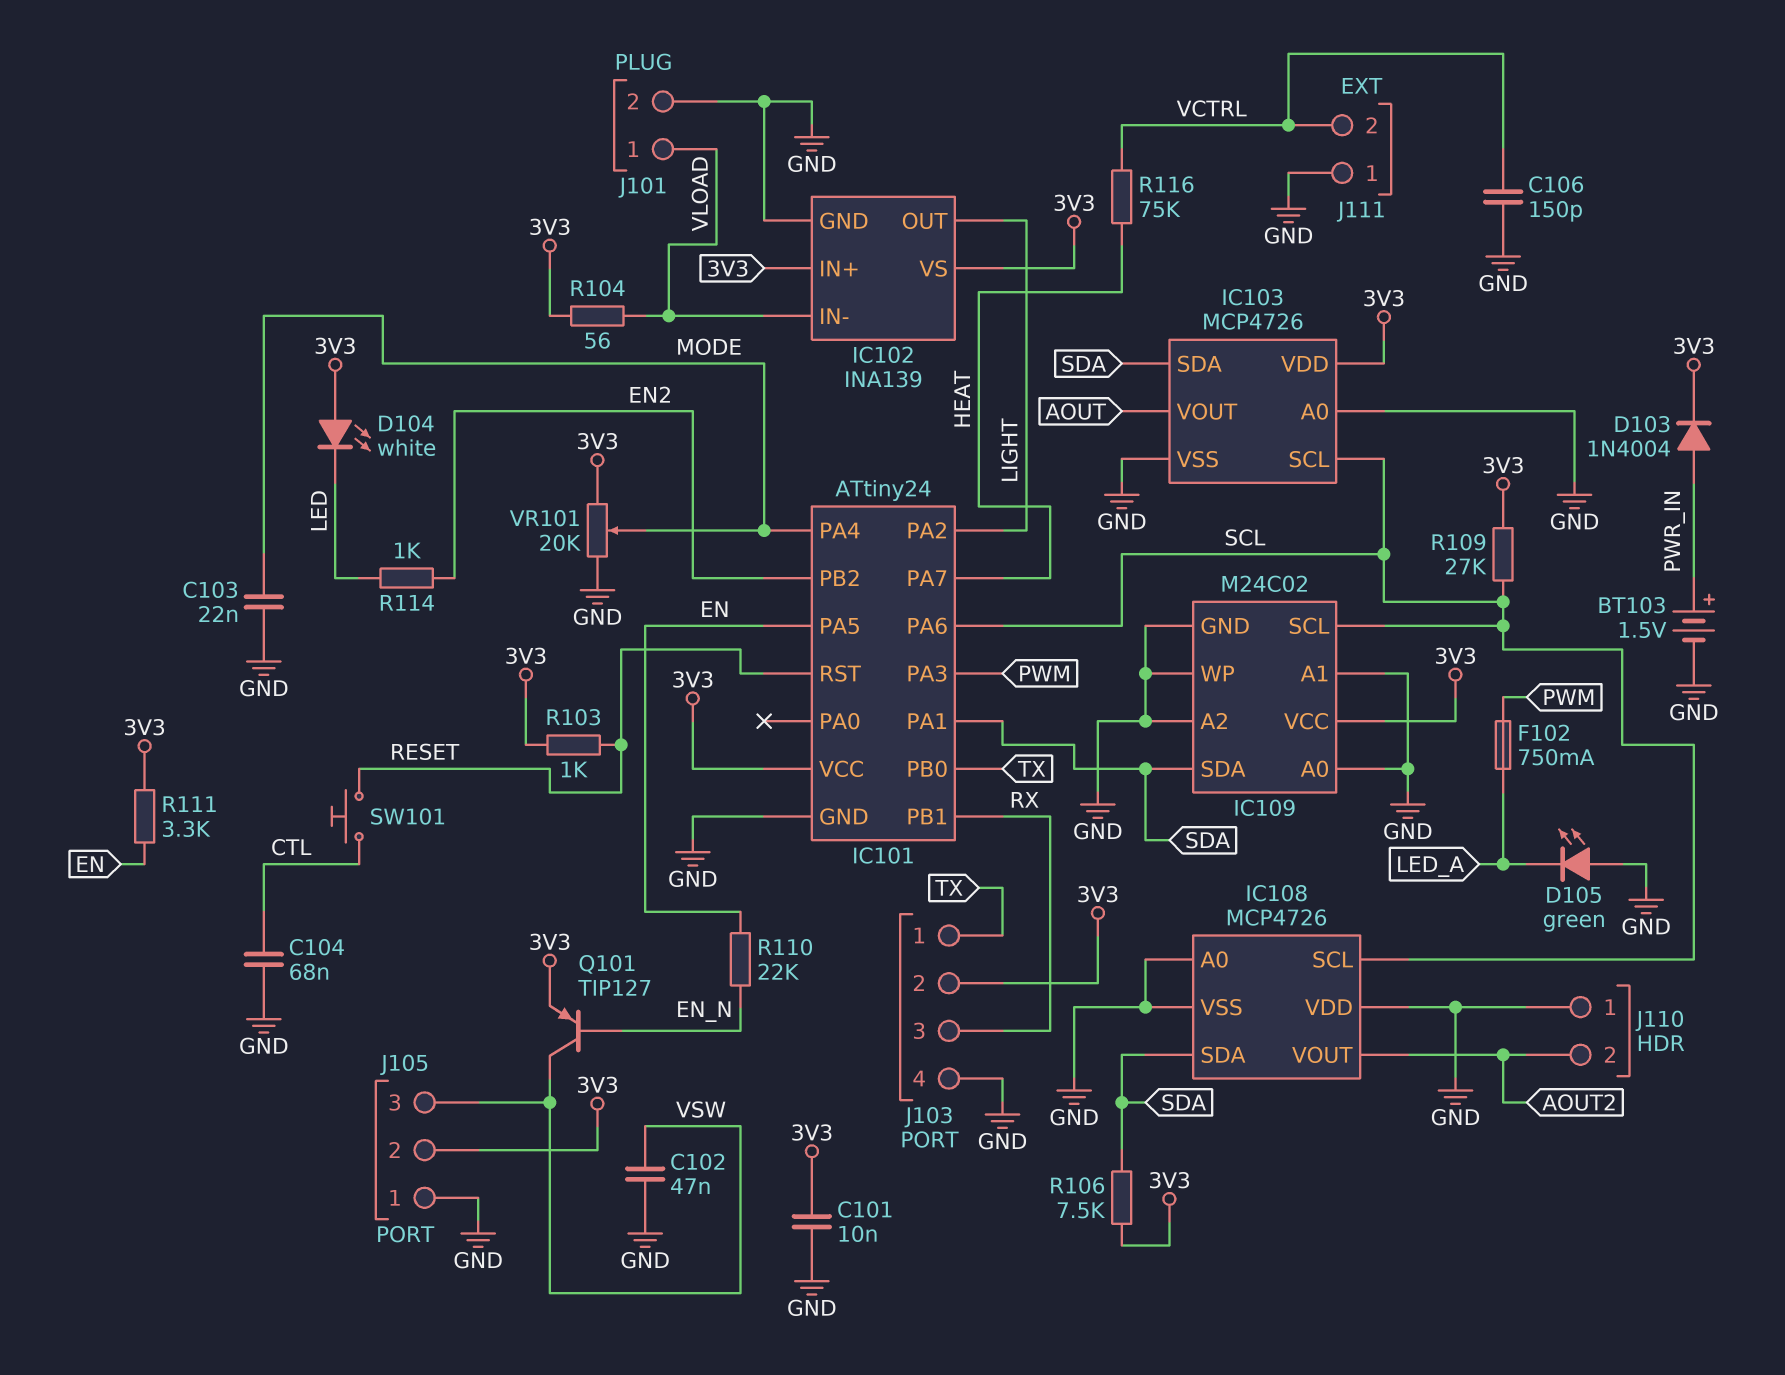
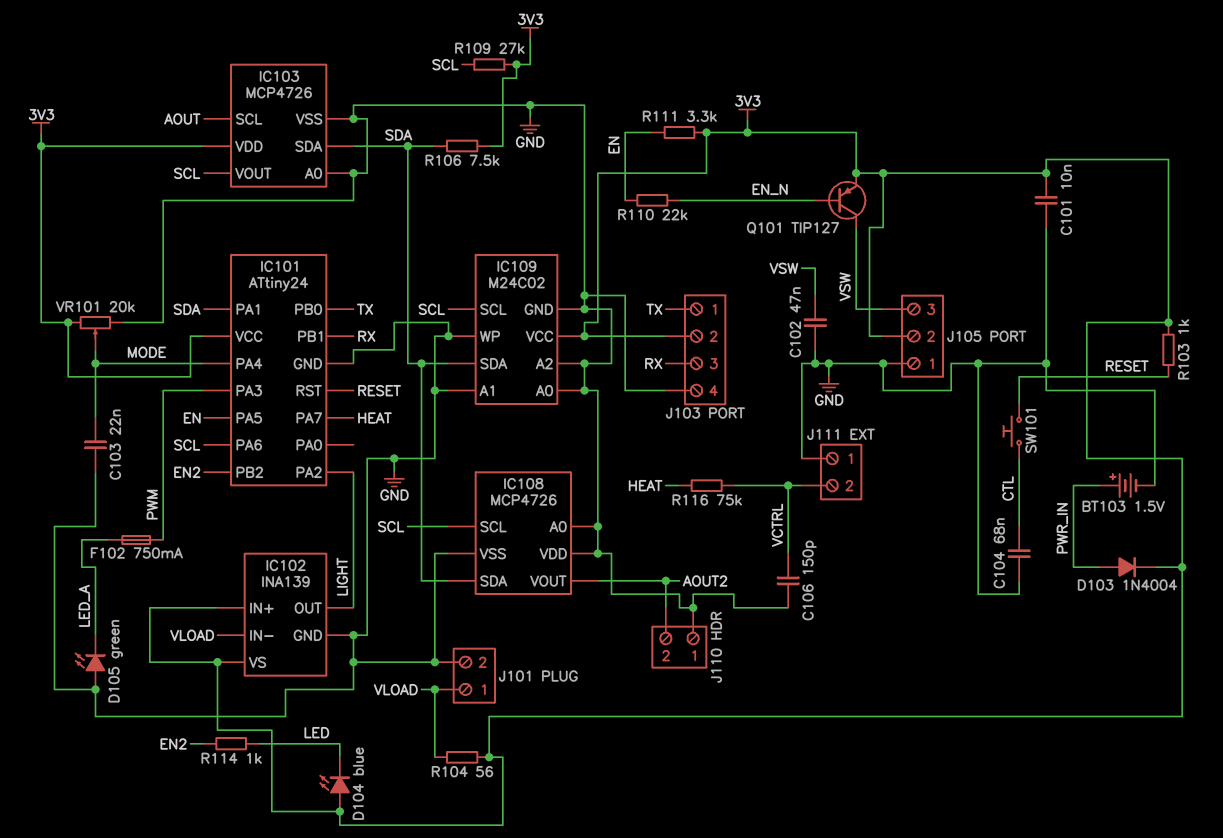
D104: LED white (A 3V3, K LED) -> LED blue (A 3V3, K LED)
IC103 pin SCL: SCL -> AOUT
IC103 pin VOUT: AOUT -> SCL

